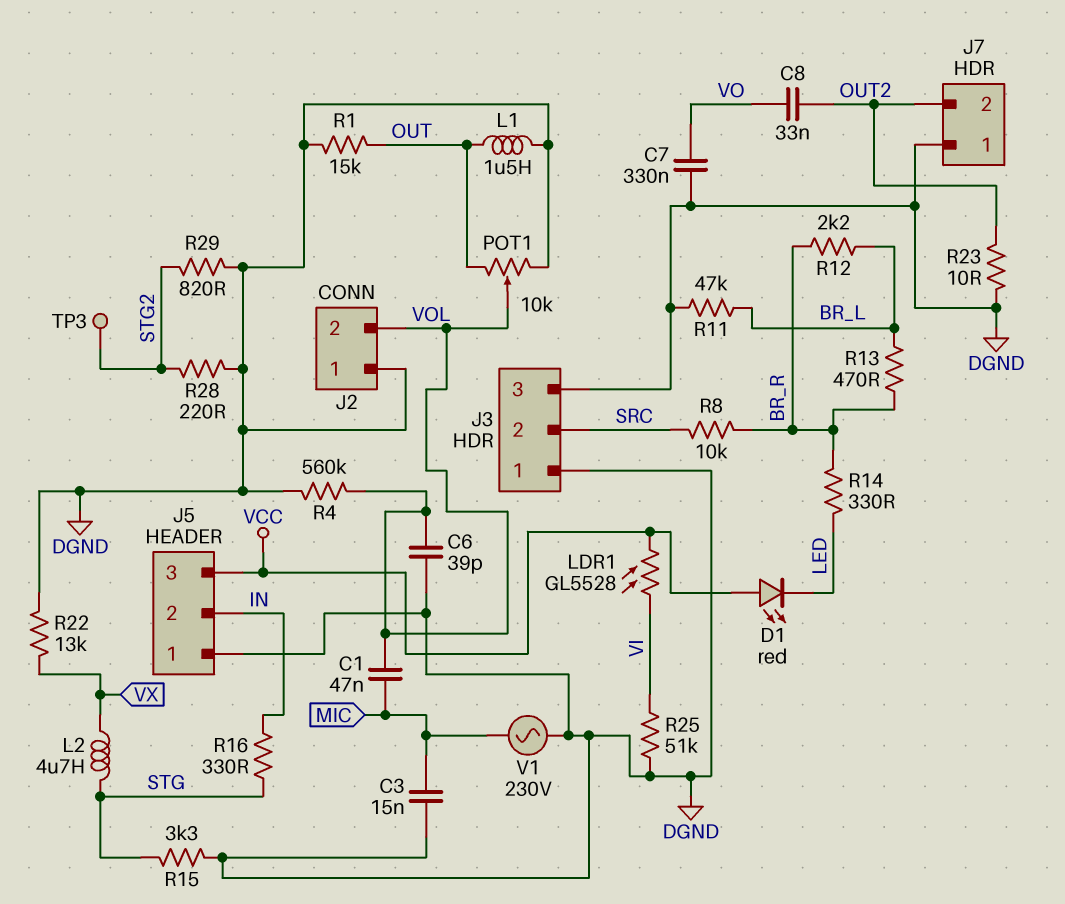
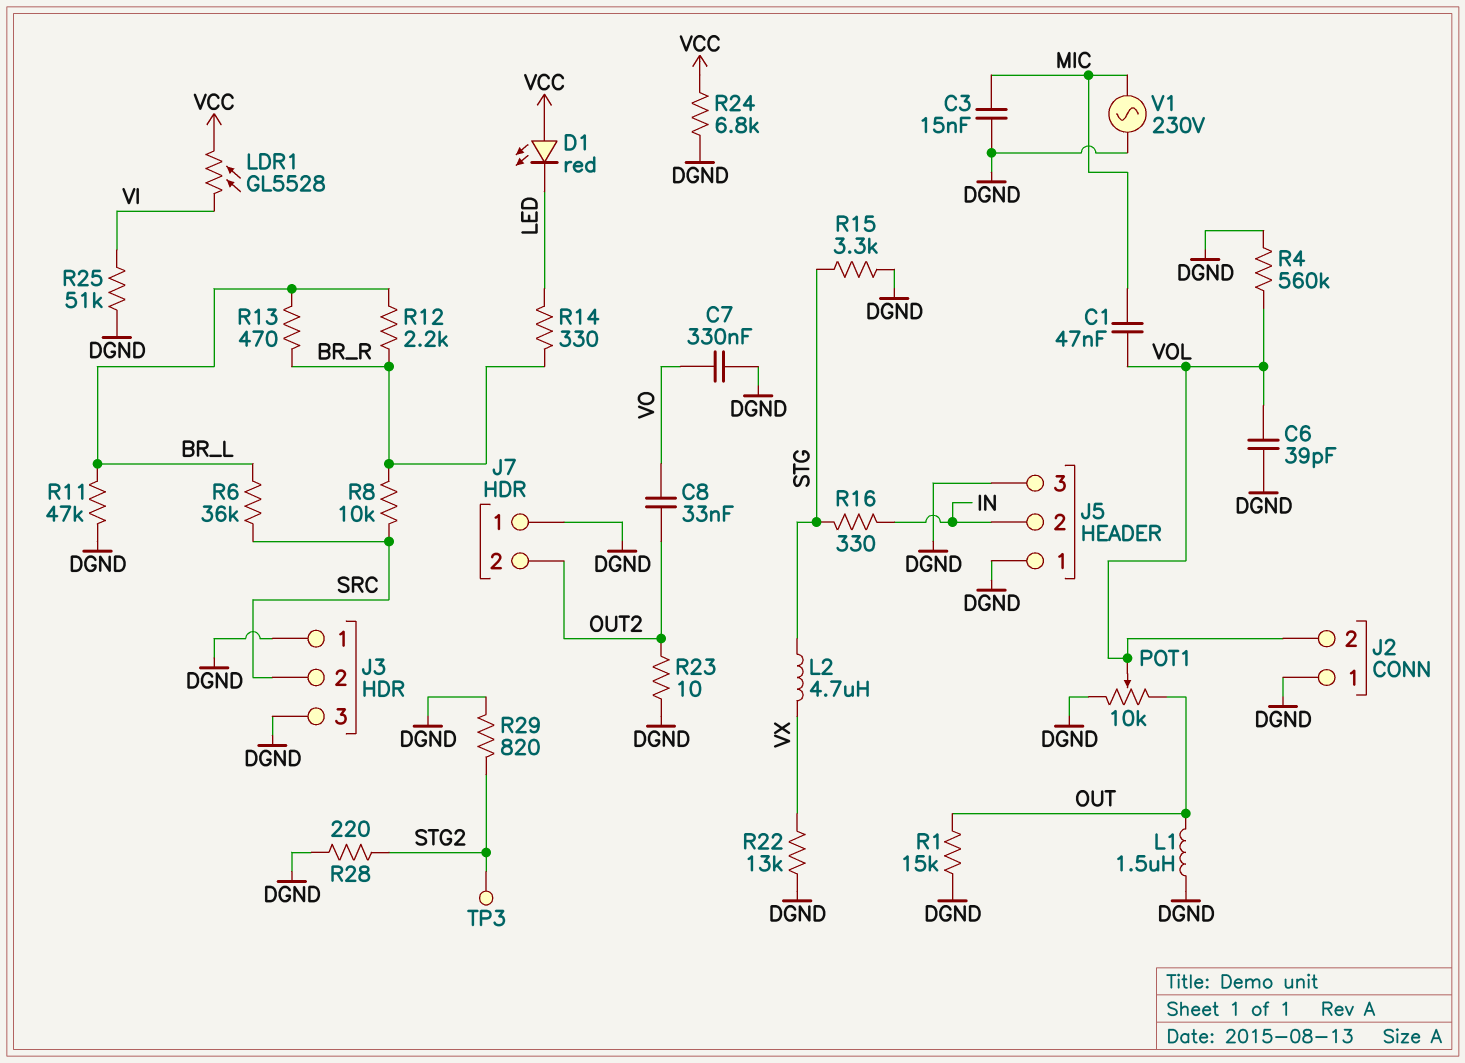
J5 pin 3: VCC -> DGND
R6: none -> 36k (BR_L, SRC)
R24: none -> 6.8k (DGND, VCC)

